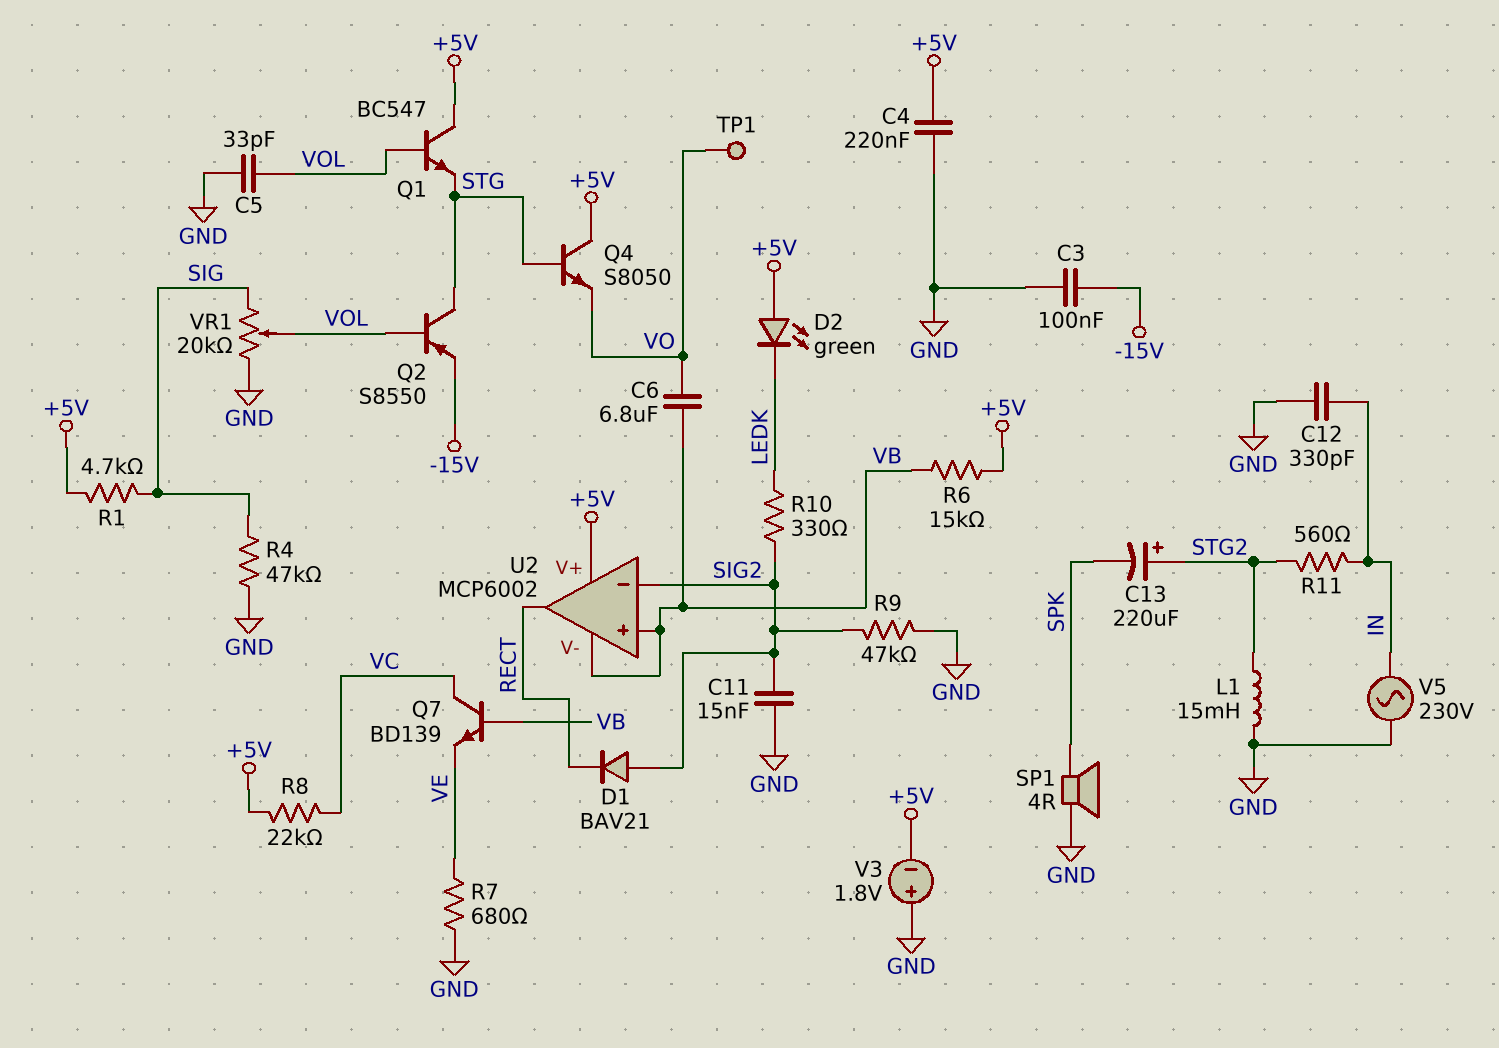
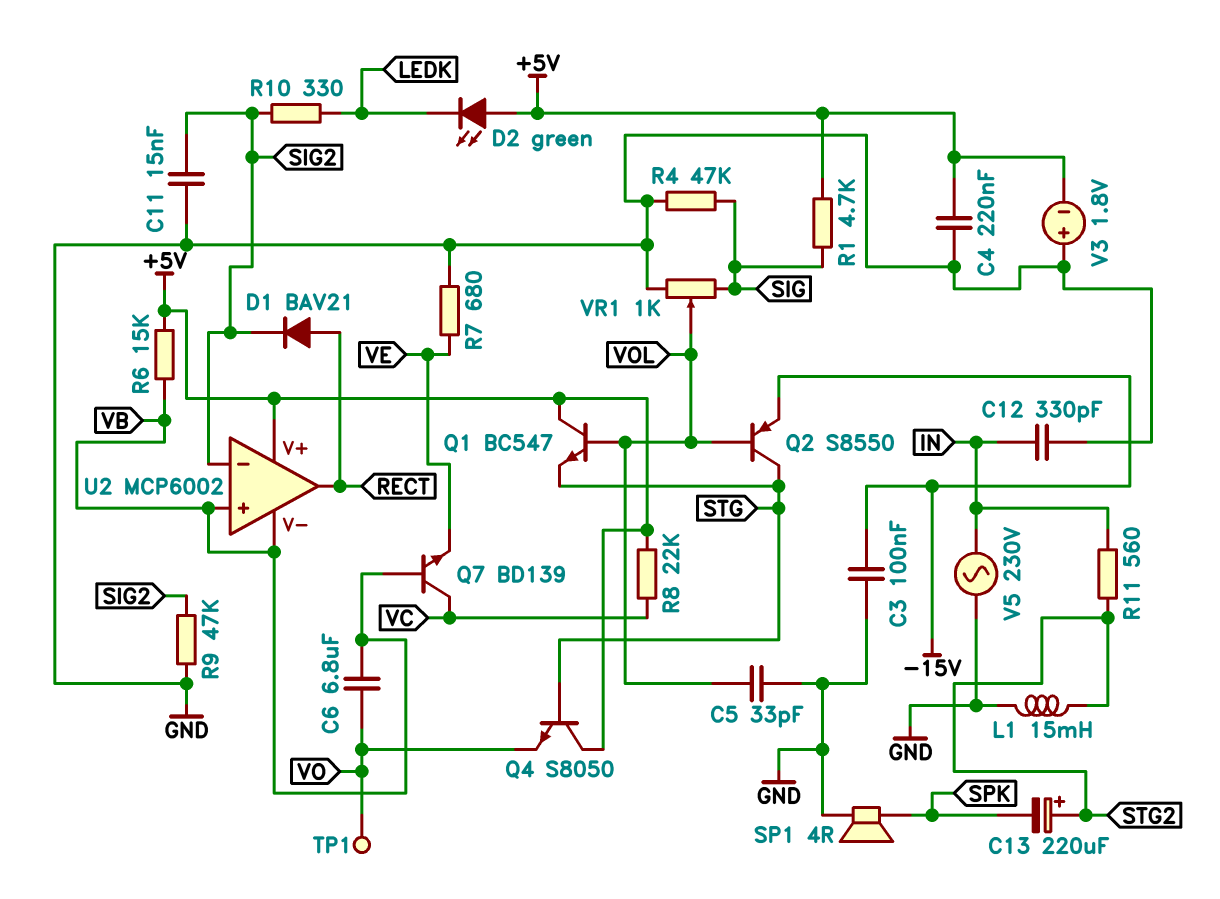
D1: diode BAV21 (A SIG2, K RECT) -> diode BAV21 (A RECT, K SIG2)
VR1: 20k (GND, SIG, wiper VOL) -> 1k (GND, SIG, wiper VOL)

